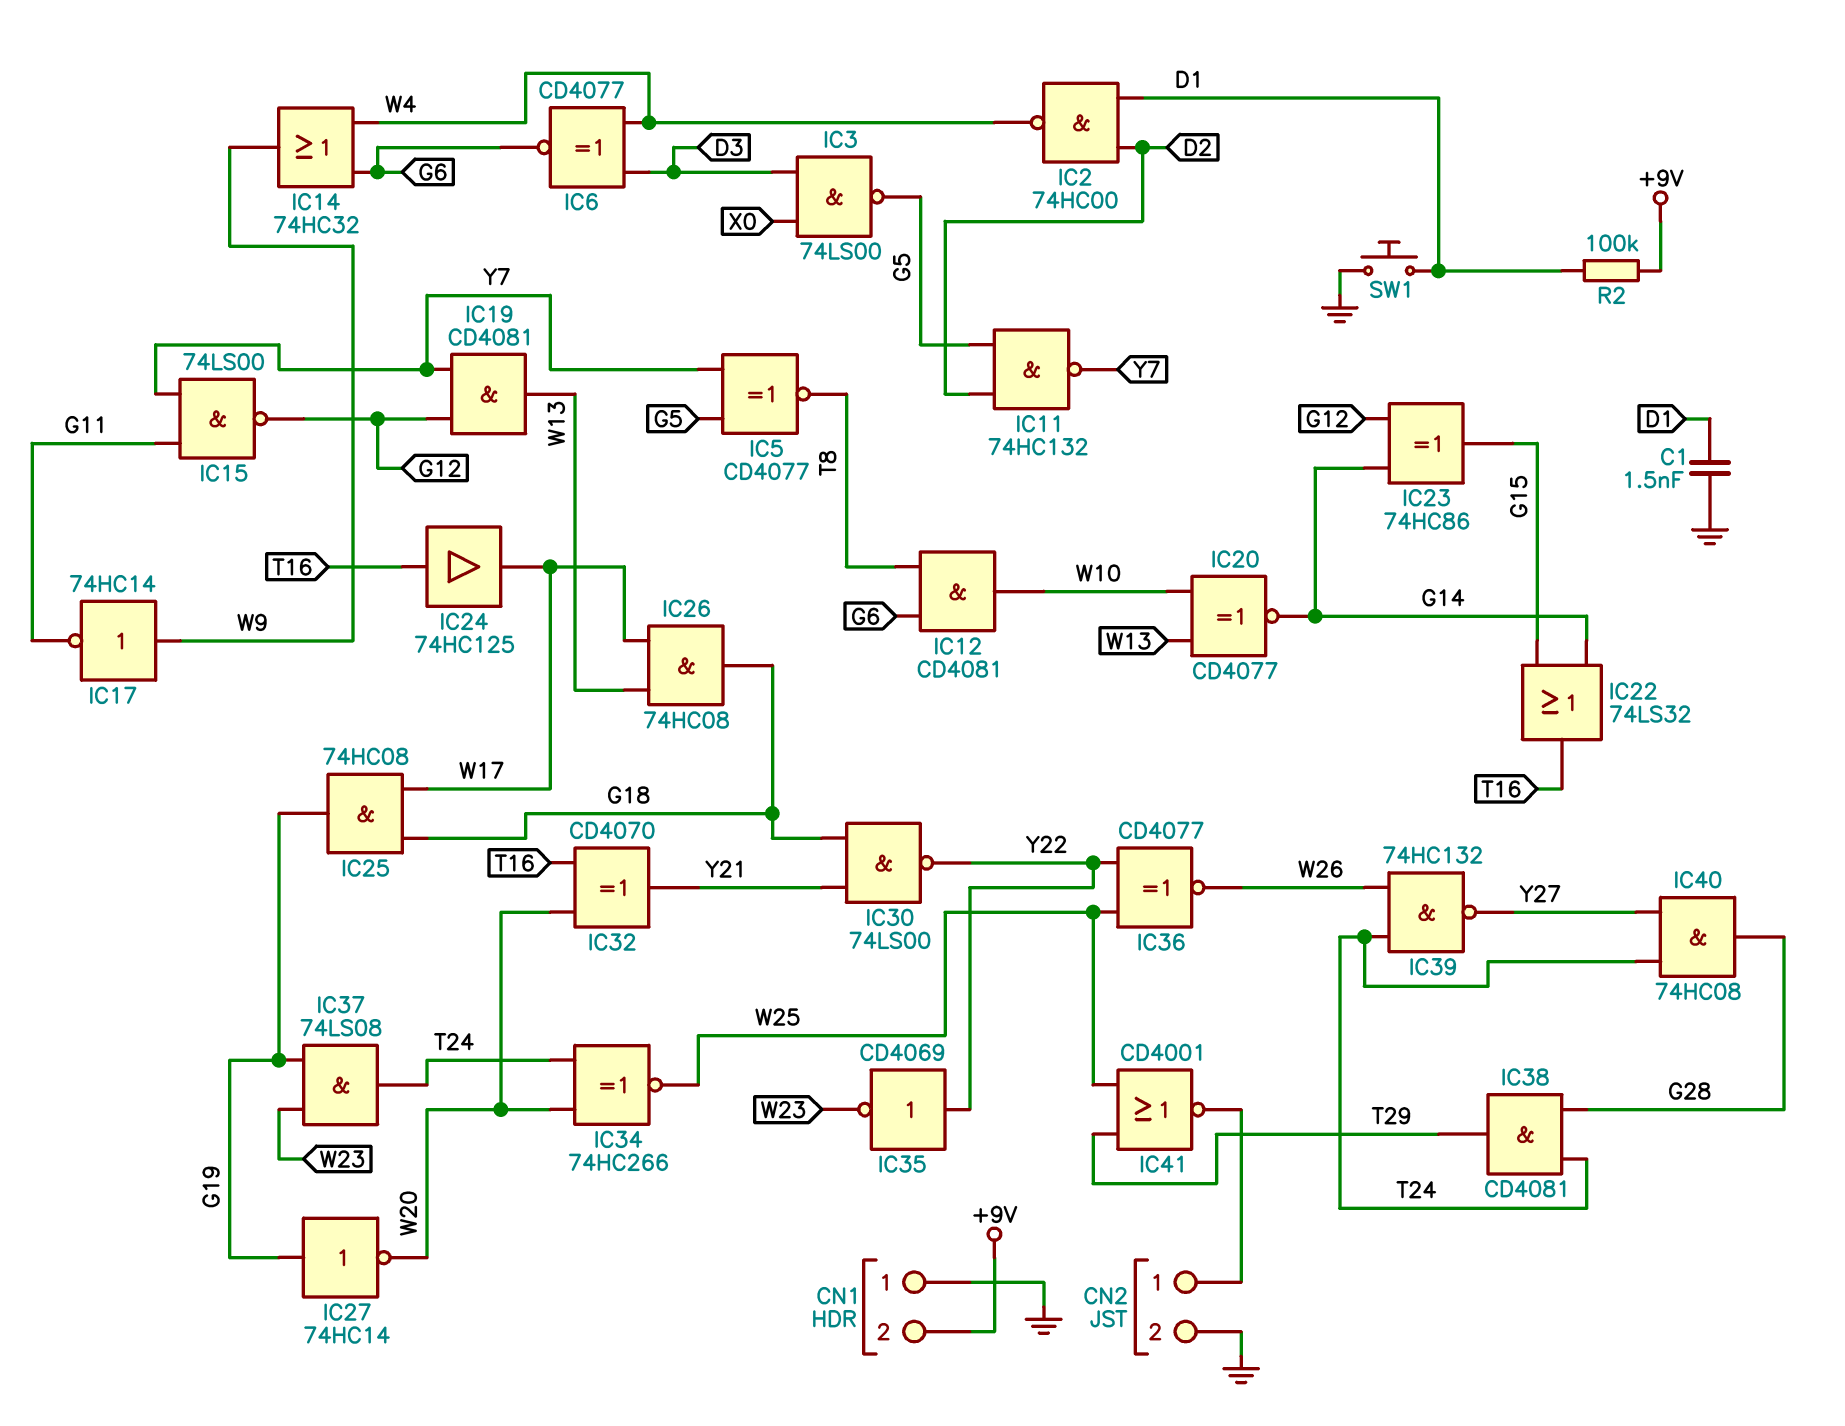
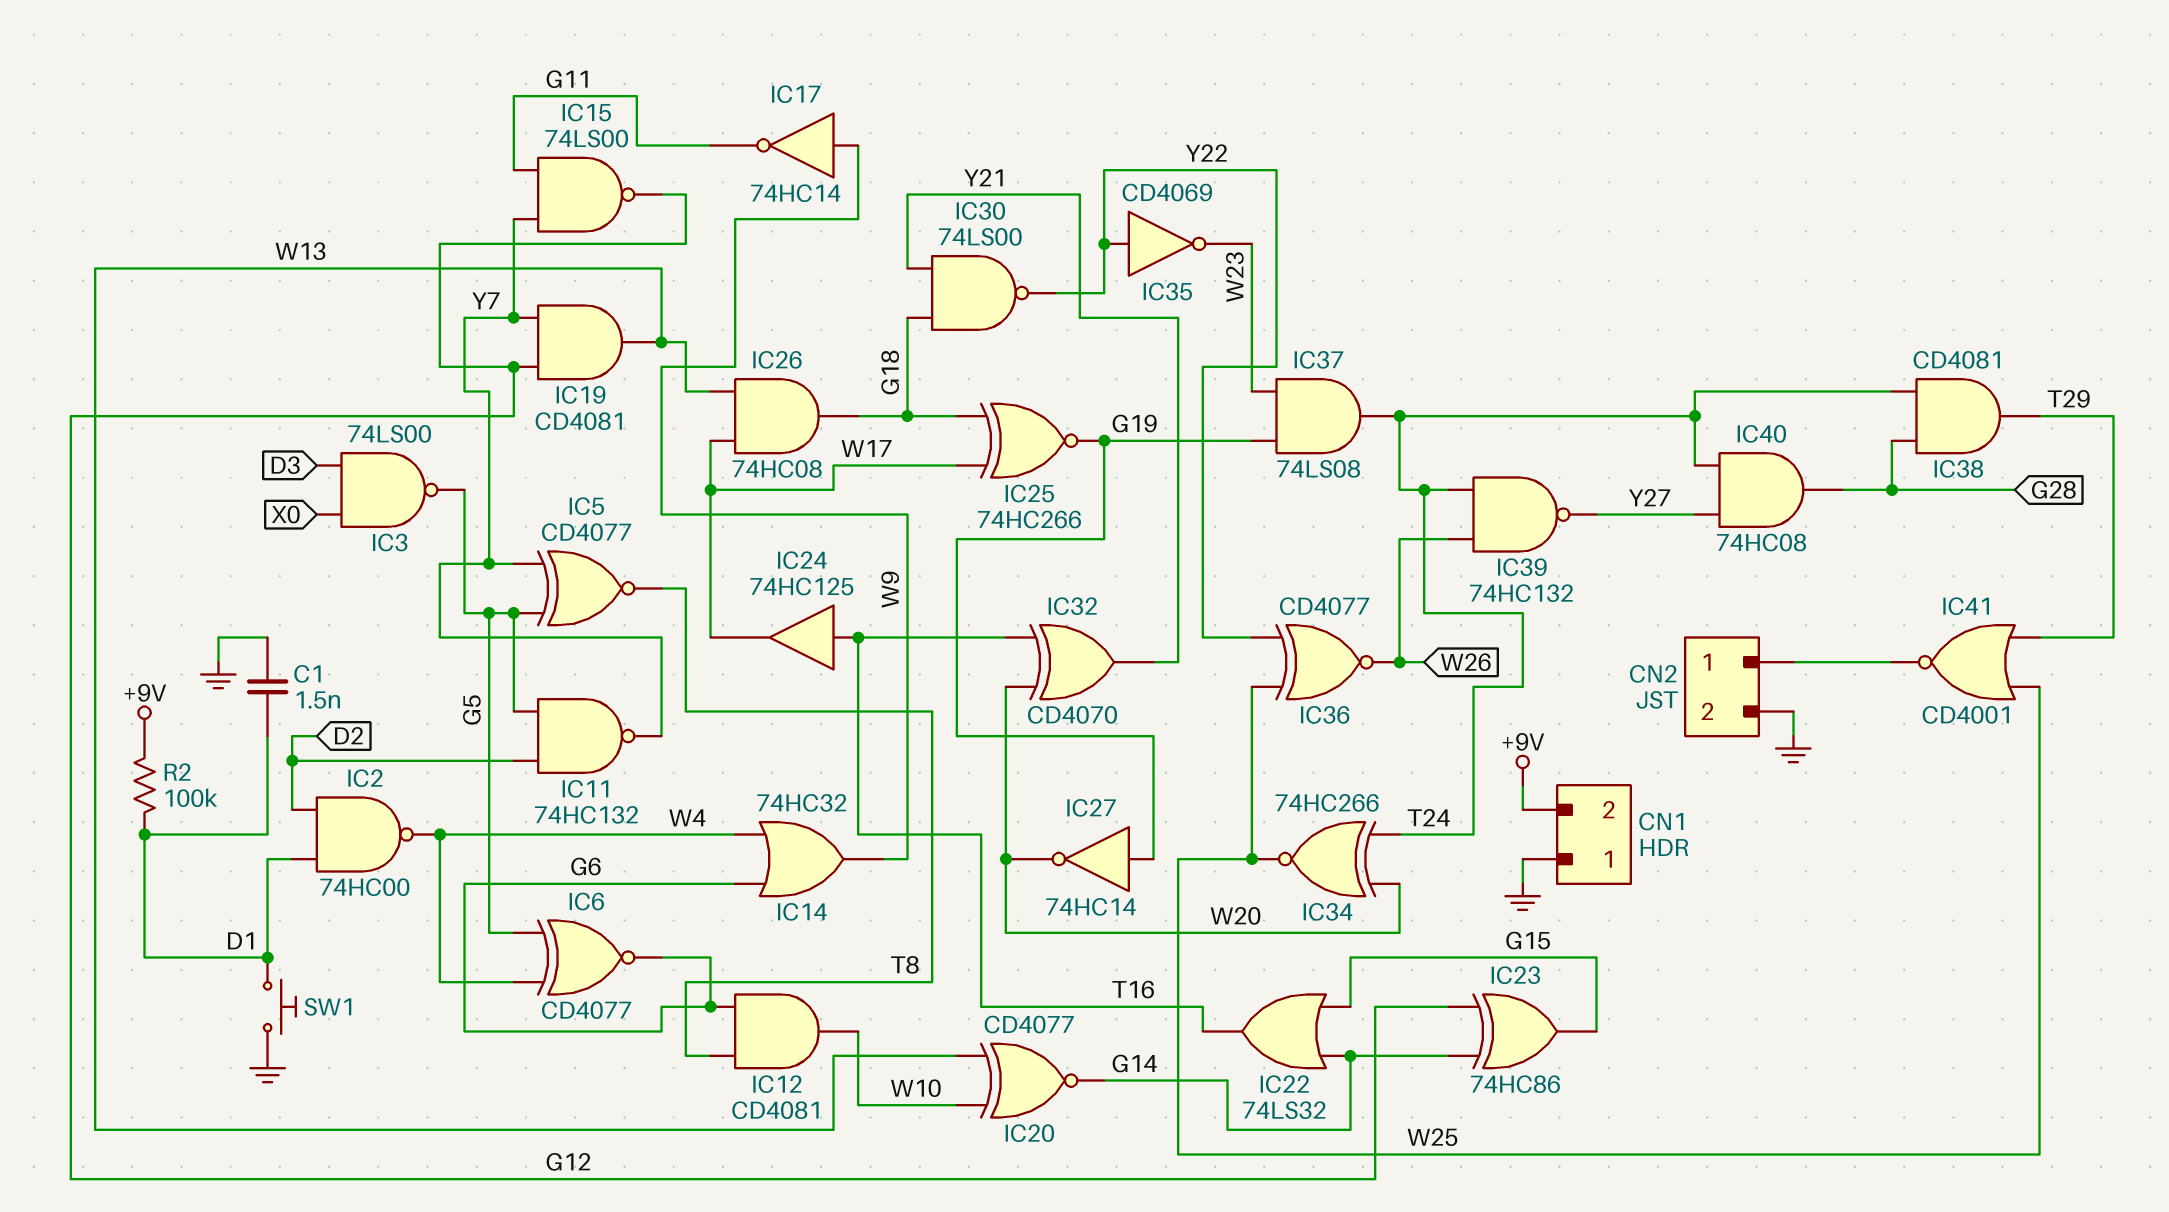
IC6: XNOR CD4077 (in D3, in W4, out G6) -> XNOR CD4077 (in G5, in W4, out G6)
IC25: AND 74HC08 (in G18, in W17, out G19) -> XNOR 74HC266 (in G18, in W17, out G19)

